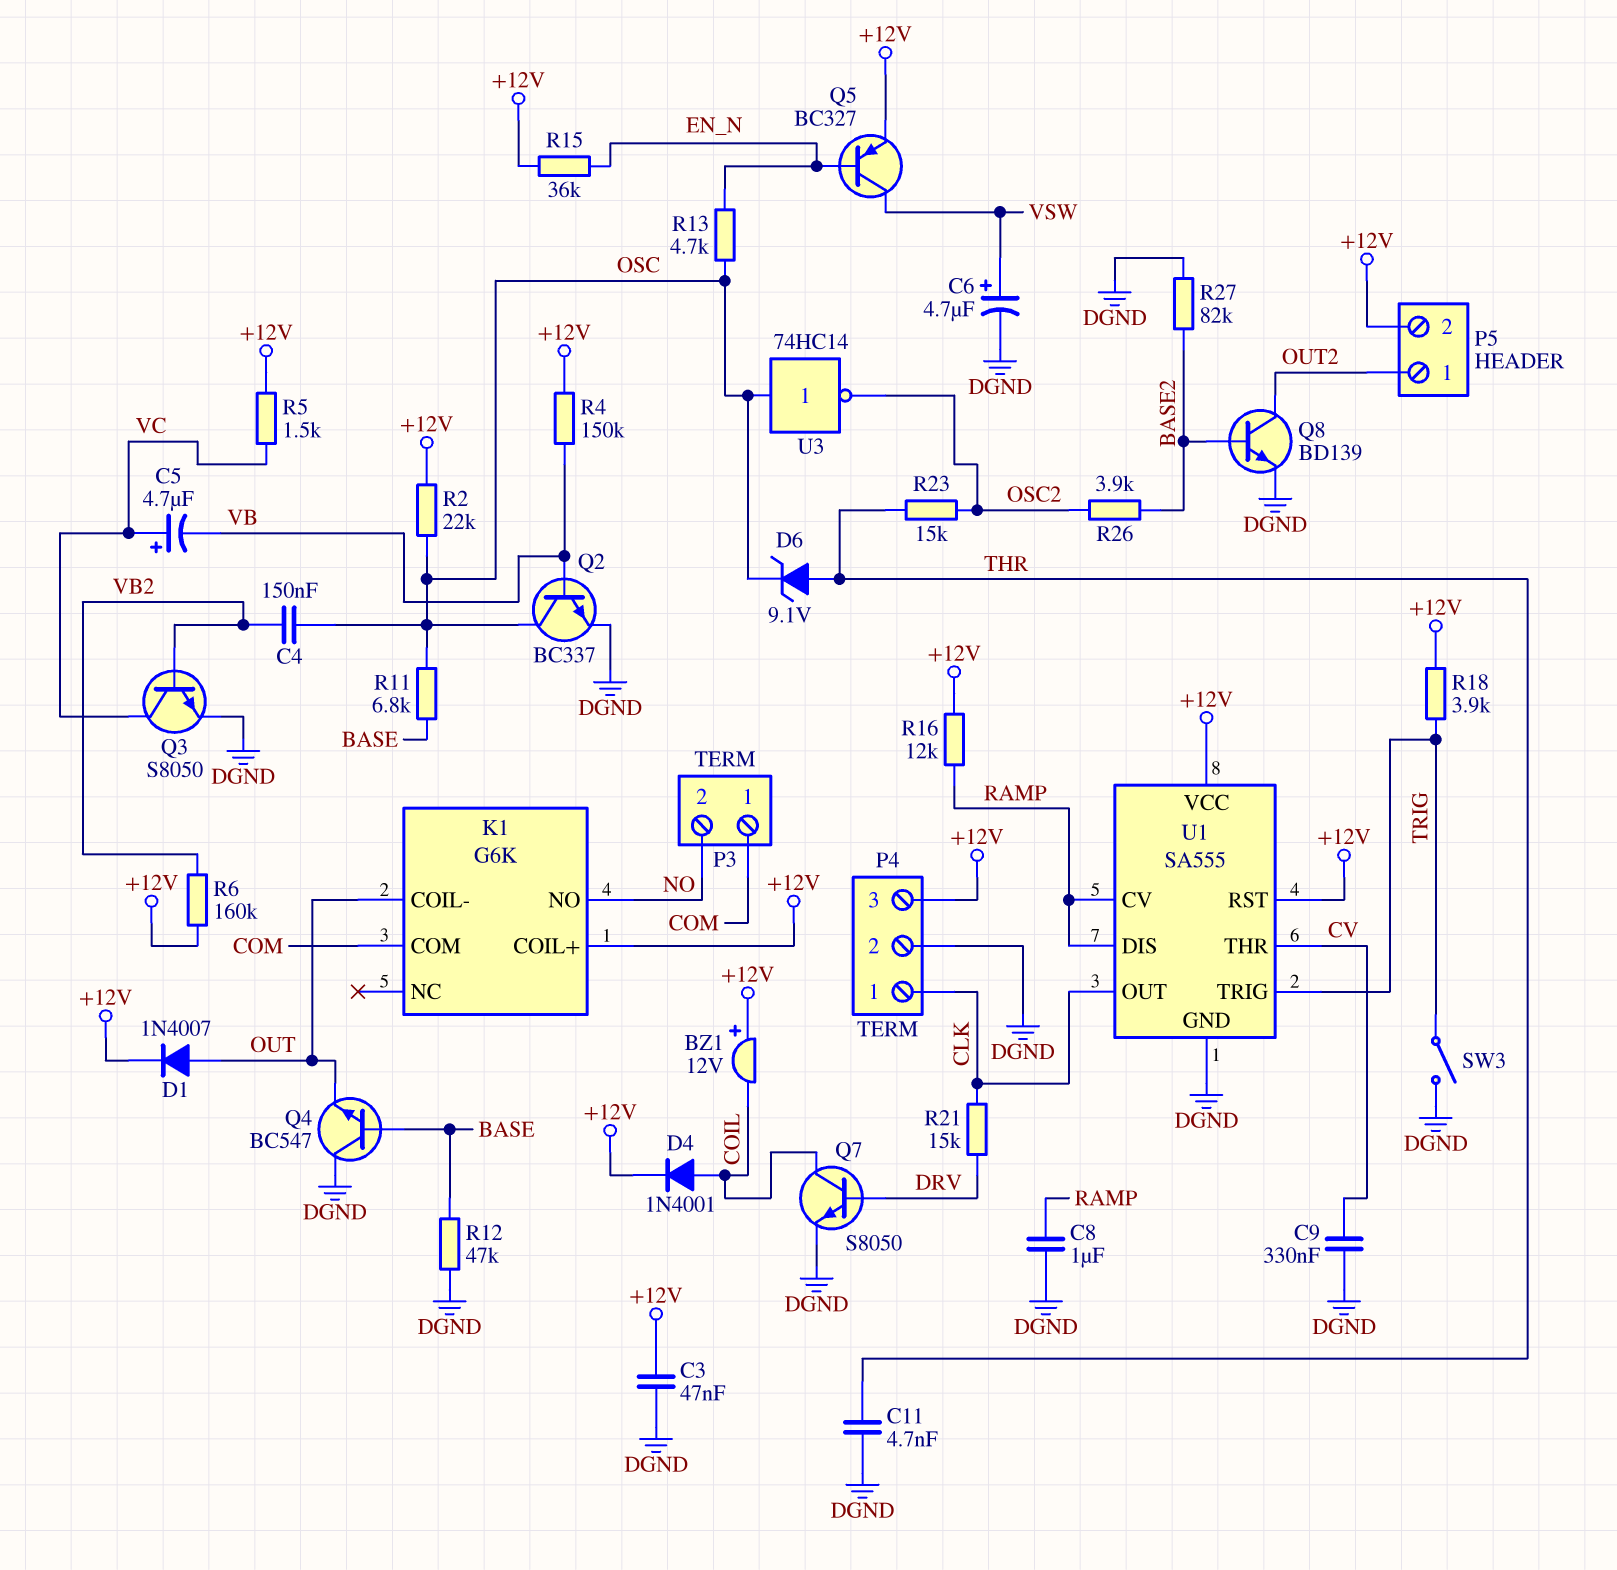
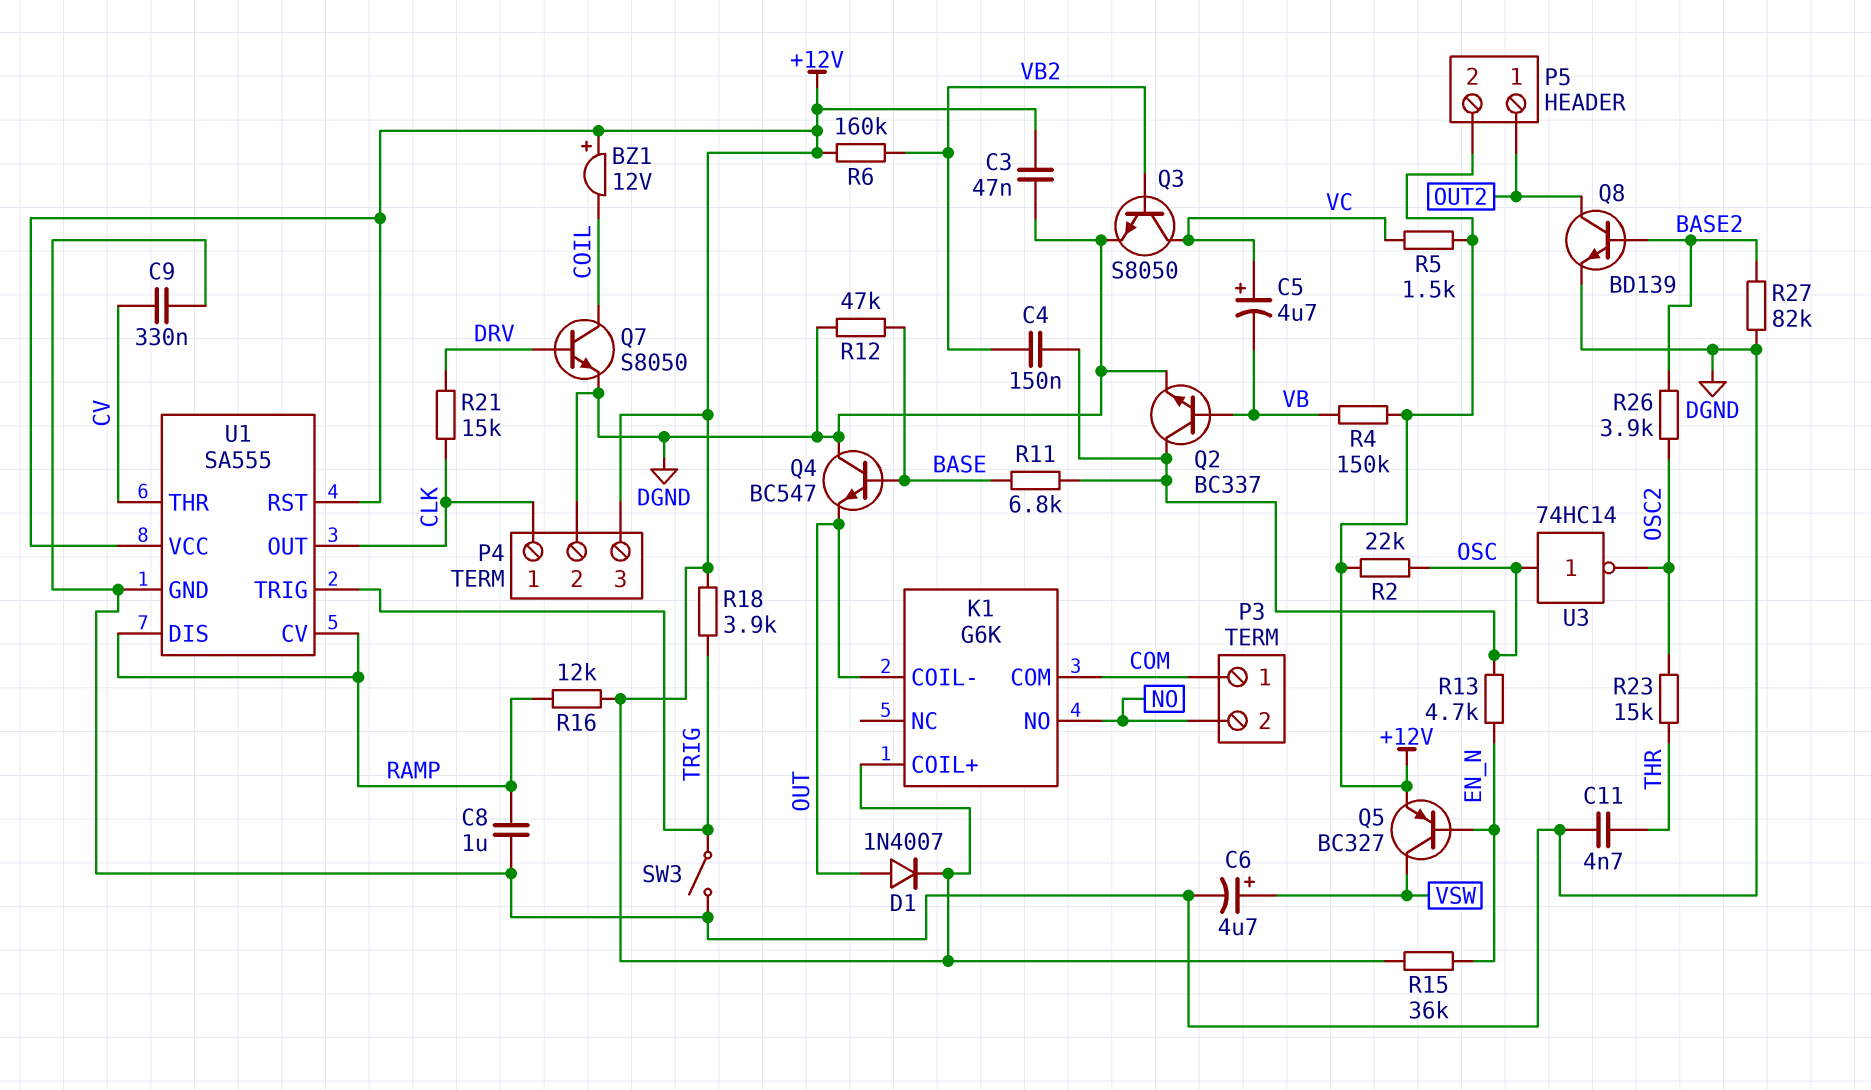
D4: diode 1N4001 (A COIL, K +12V) -> none
D6: zener 9.1V (A THR, K OSC) -> none

